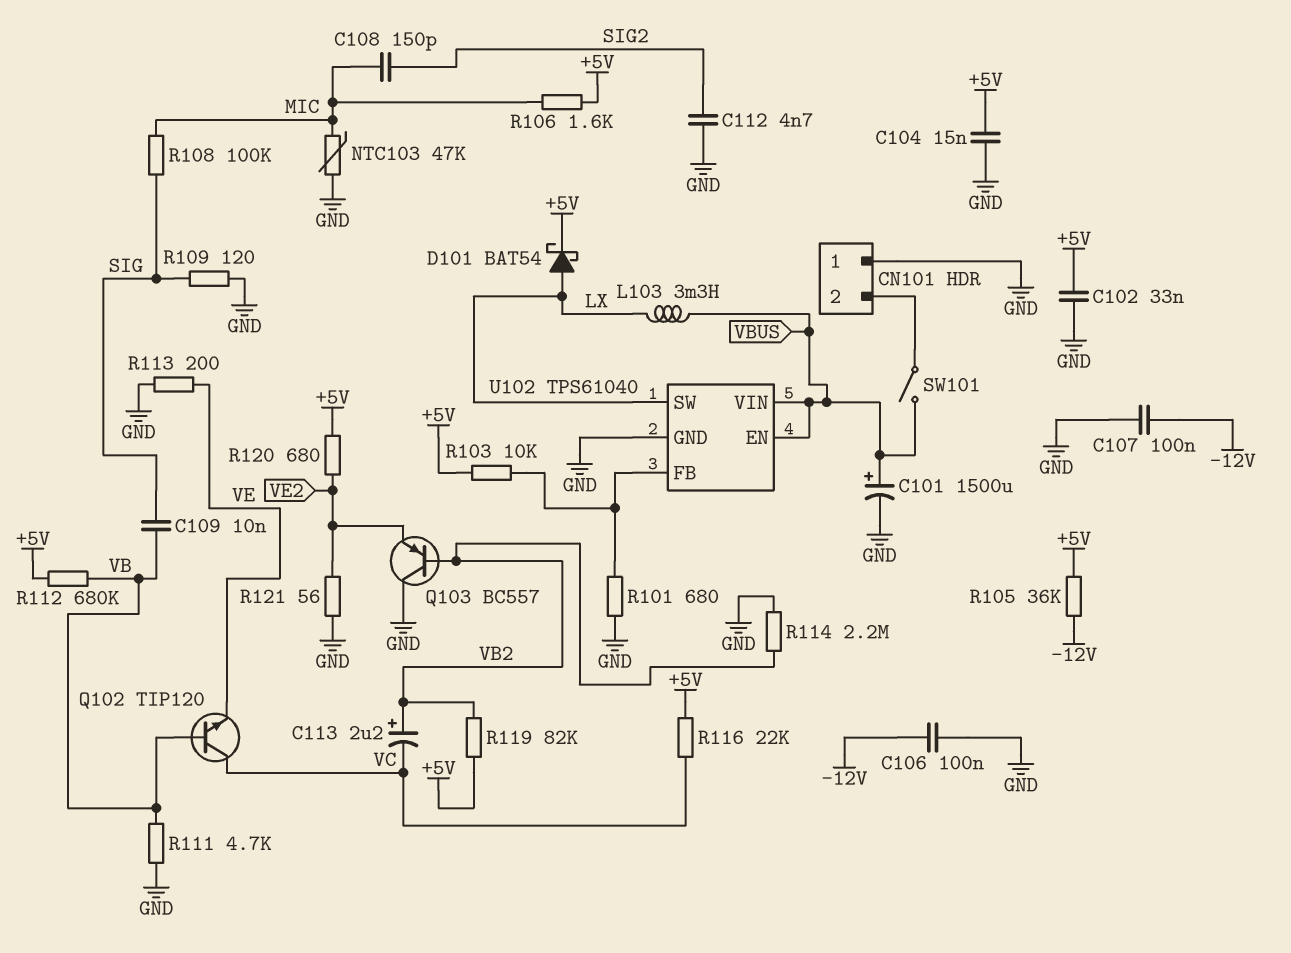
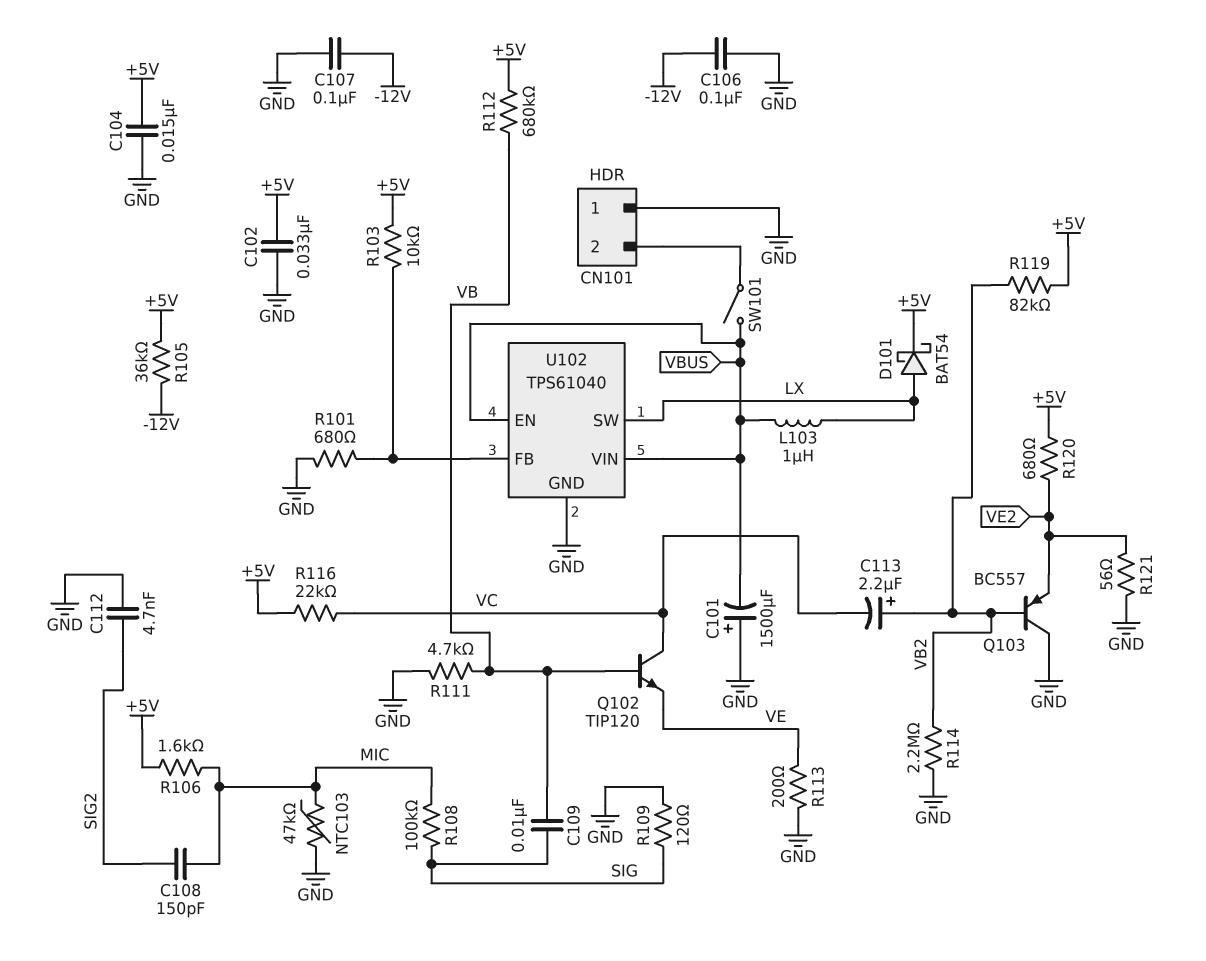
C101: 1500uF (plus VBUS, minus GND) -> 1500uF (plus GND, minus VBUS)
L103: 3.3mH (LX, VBUS) -> 1uH (LX, VBUS)

